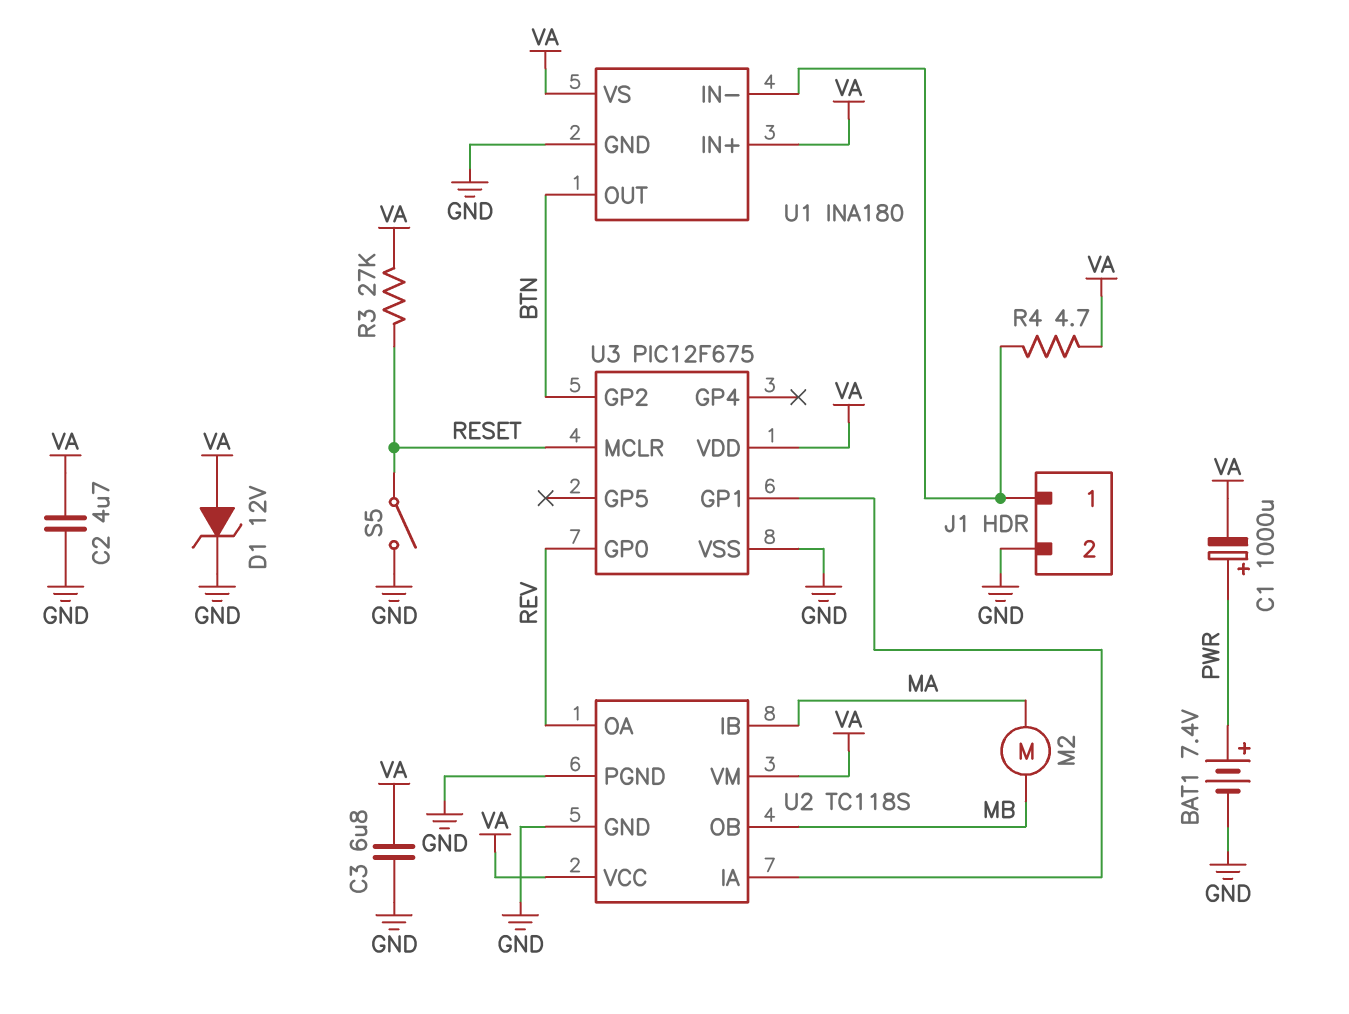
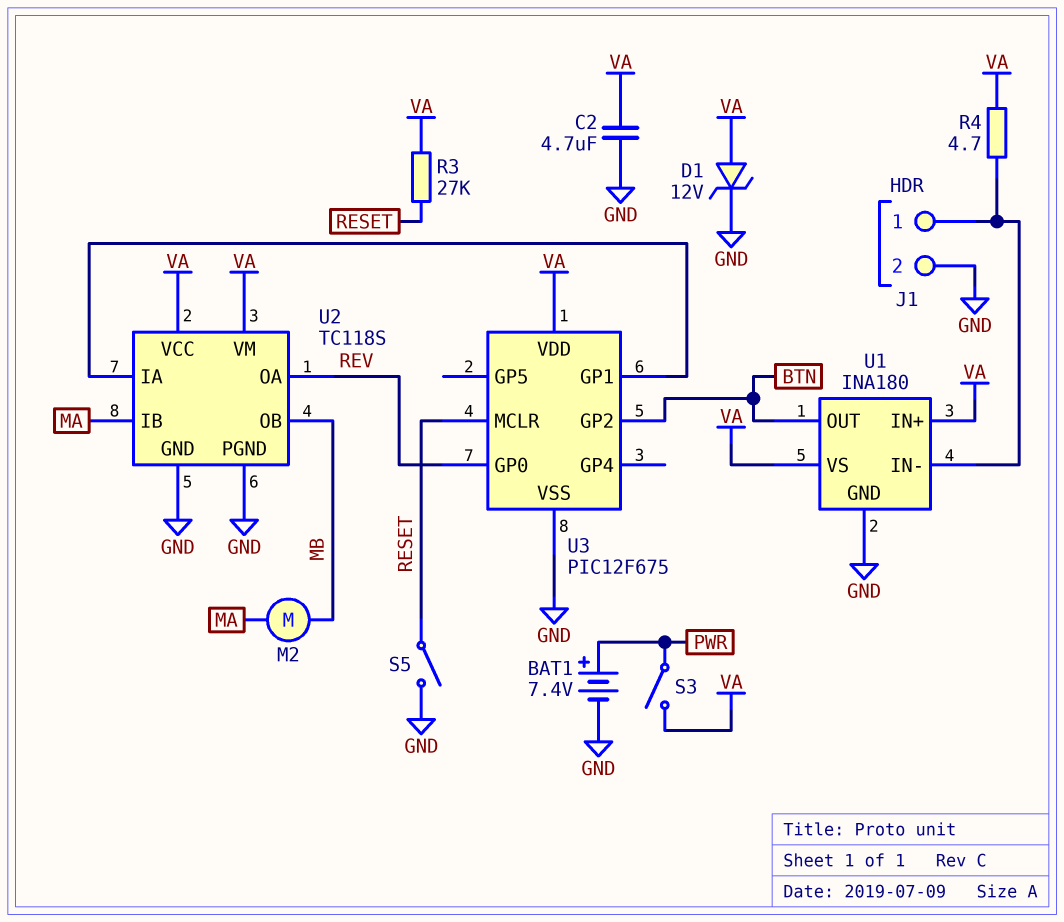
C1: 1000uF (plus PWR, minus VA) -> none
C3: 6.8uF (GND, VA) -> none
S3: none -> switch (PWR, VA)

